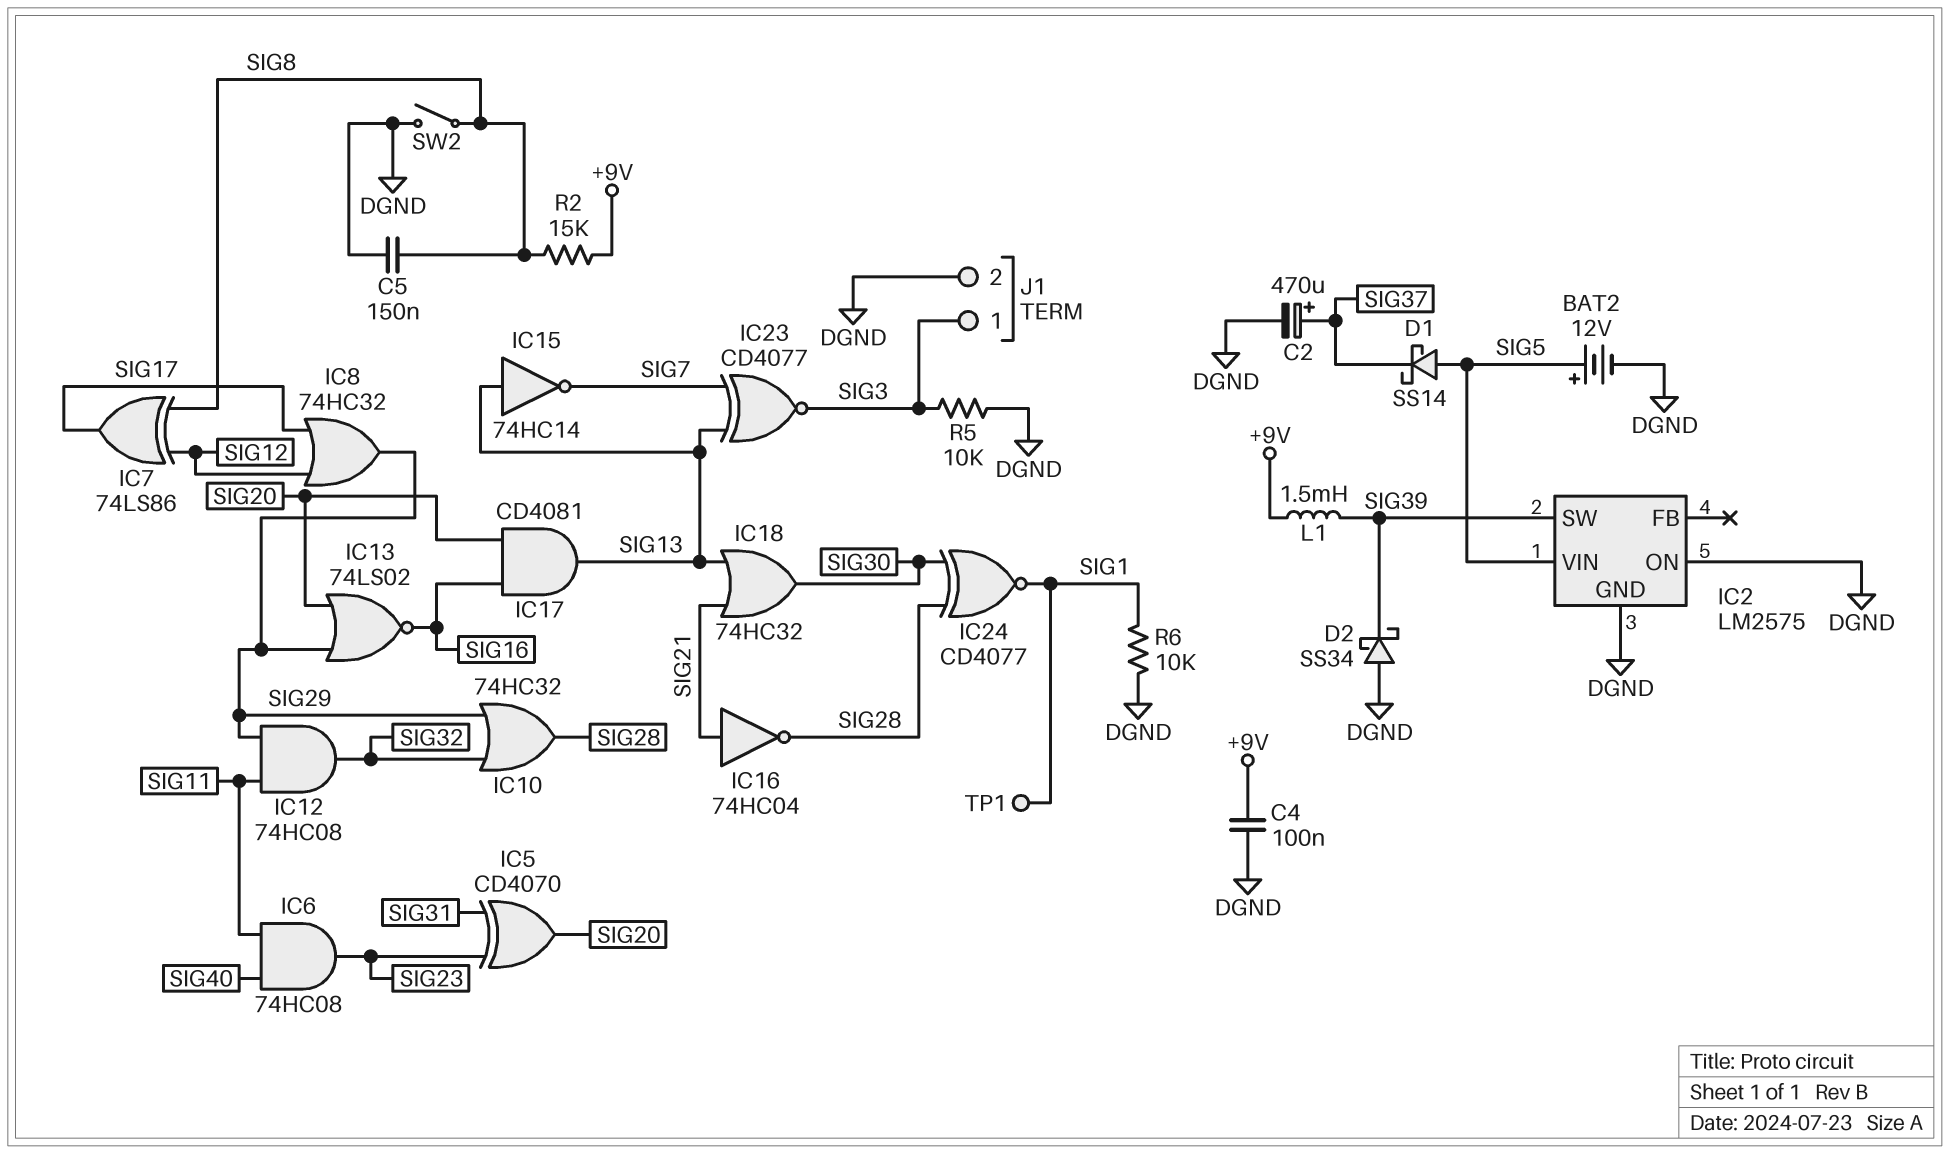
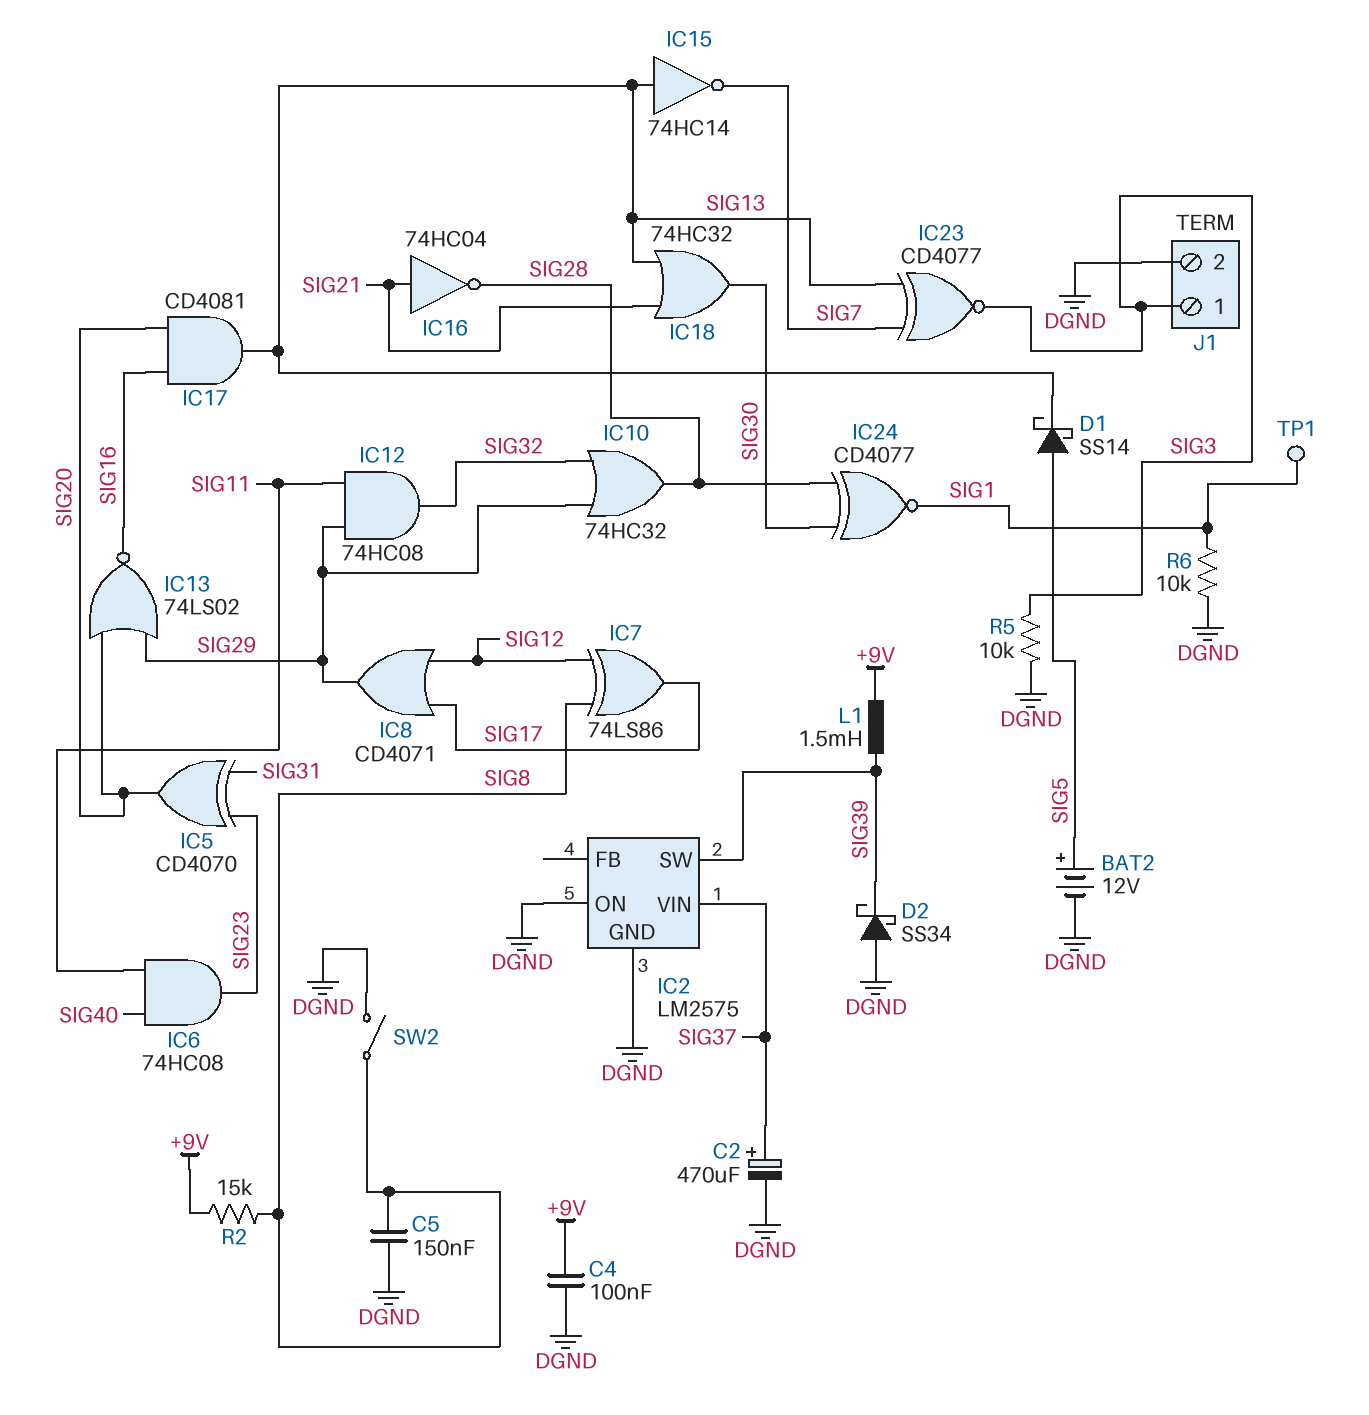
D1: schottky SS14 (A SIG5, K SIG37) -> schottky SS14 (A SIG5, K SIG13)
IC2 pin VIN: SIG5 -> SIG37
IC8: OR 74HC32 (in SIG12, in SIG17, out SIG29) -> OR CD4071 (in SIG12, in SIG17, out SIG29)

